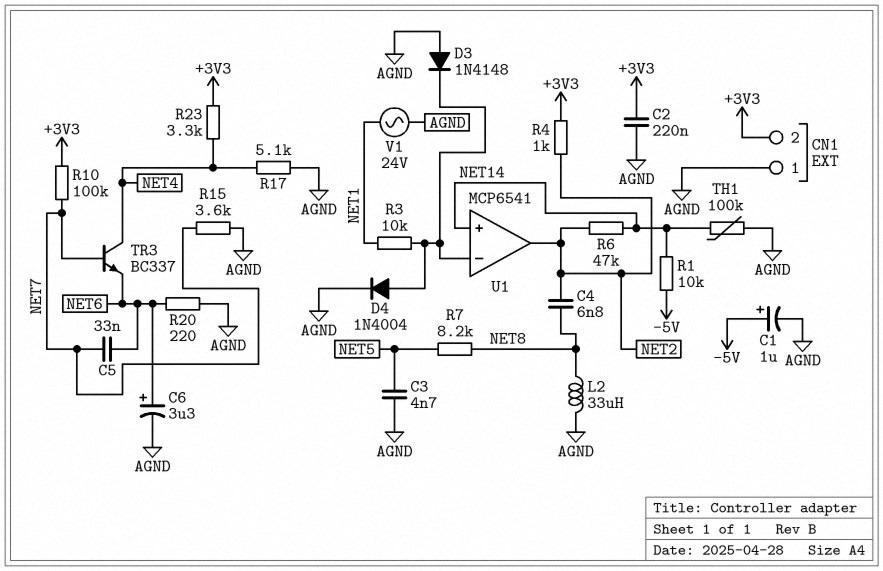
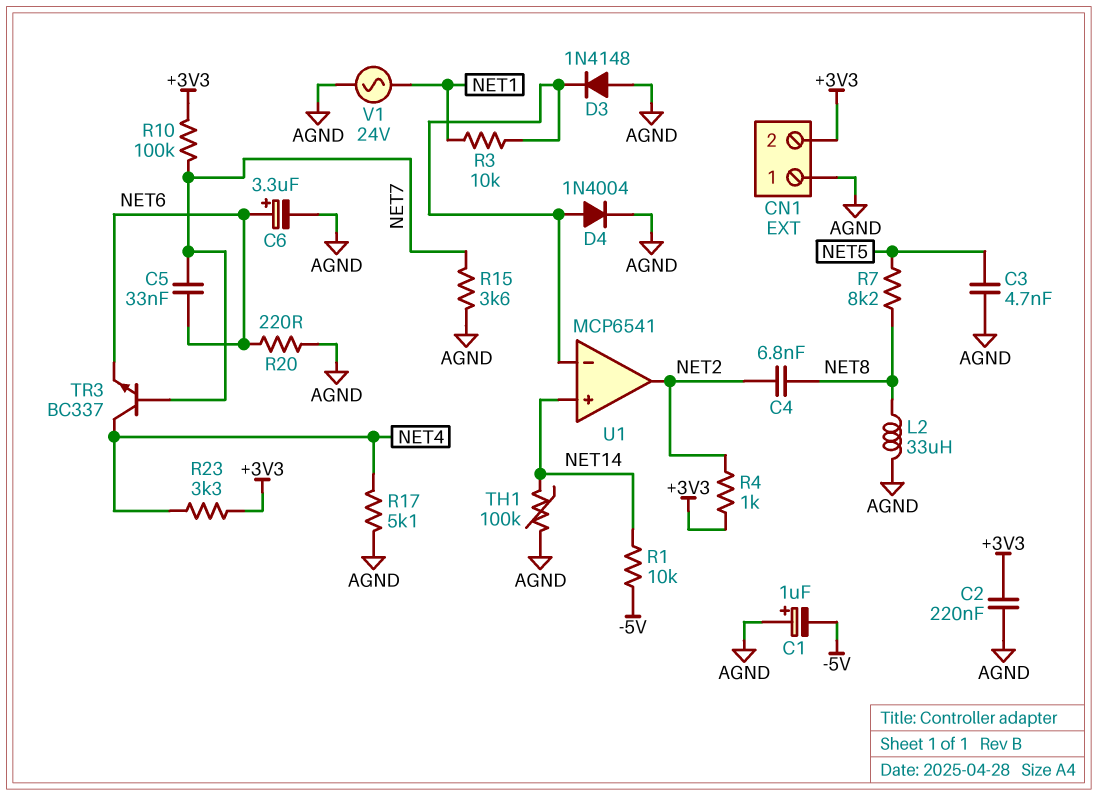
C1: 1uF (plus -5V, minus AGND) -> 1uF (plus AGND, minus -5V)
R6: 47k (NET2, NET14) -> none

